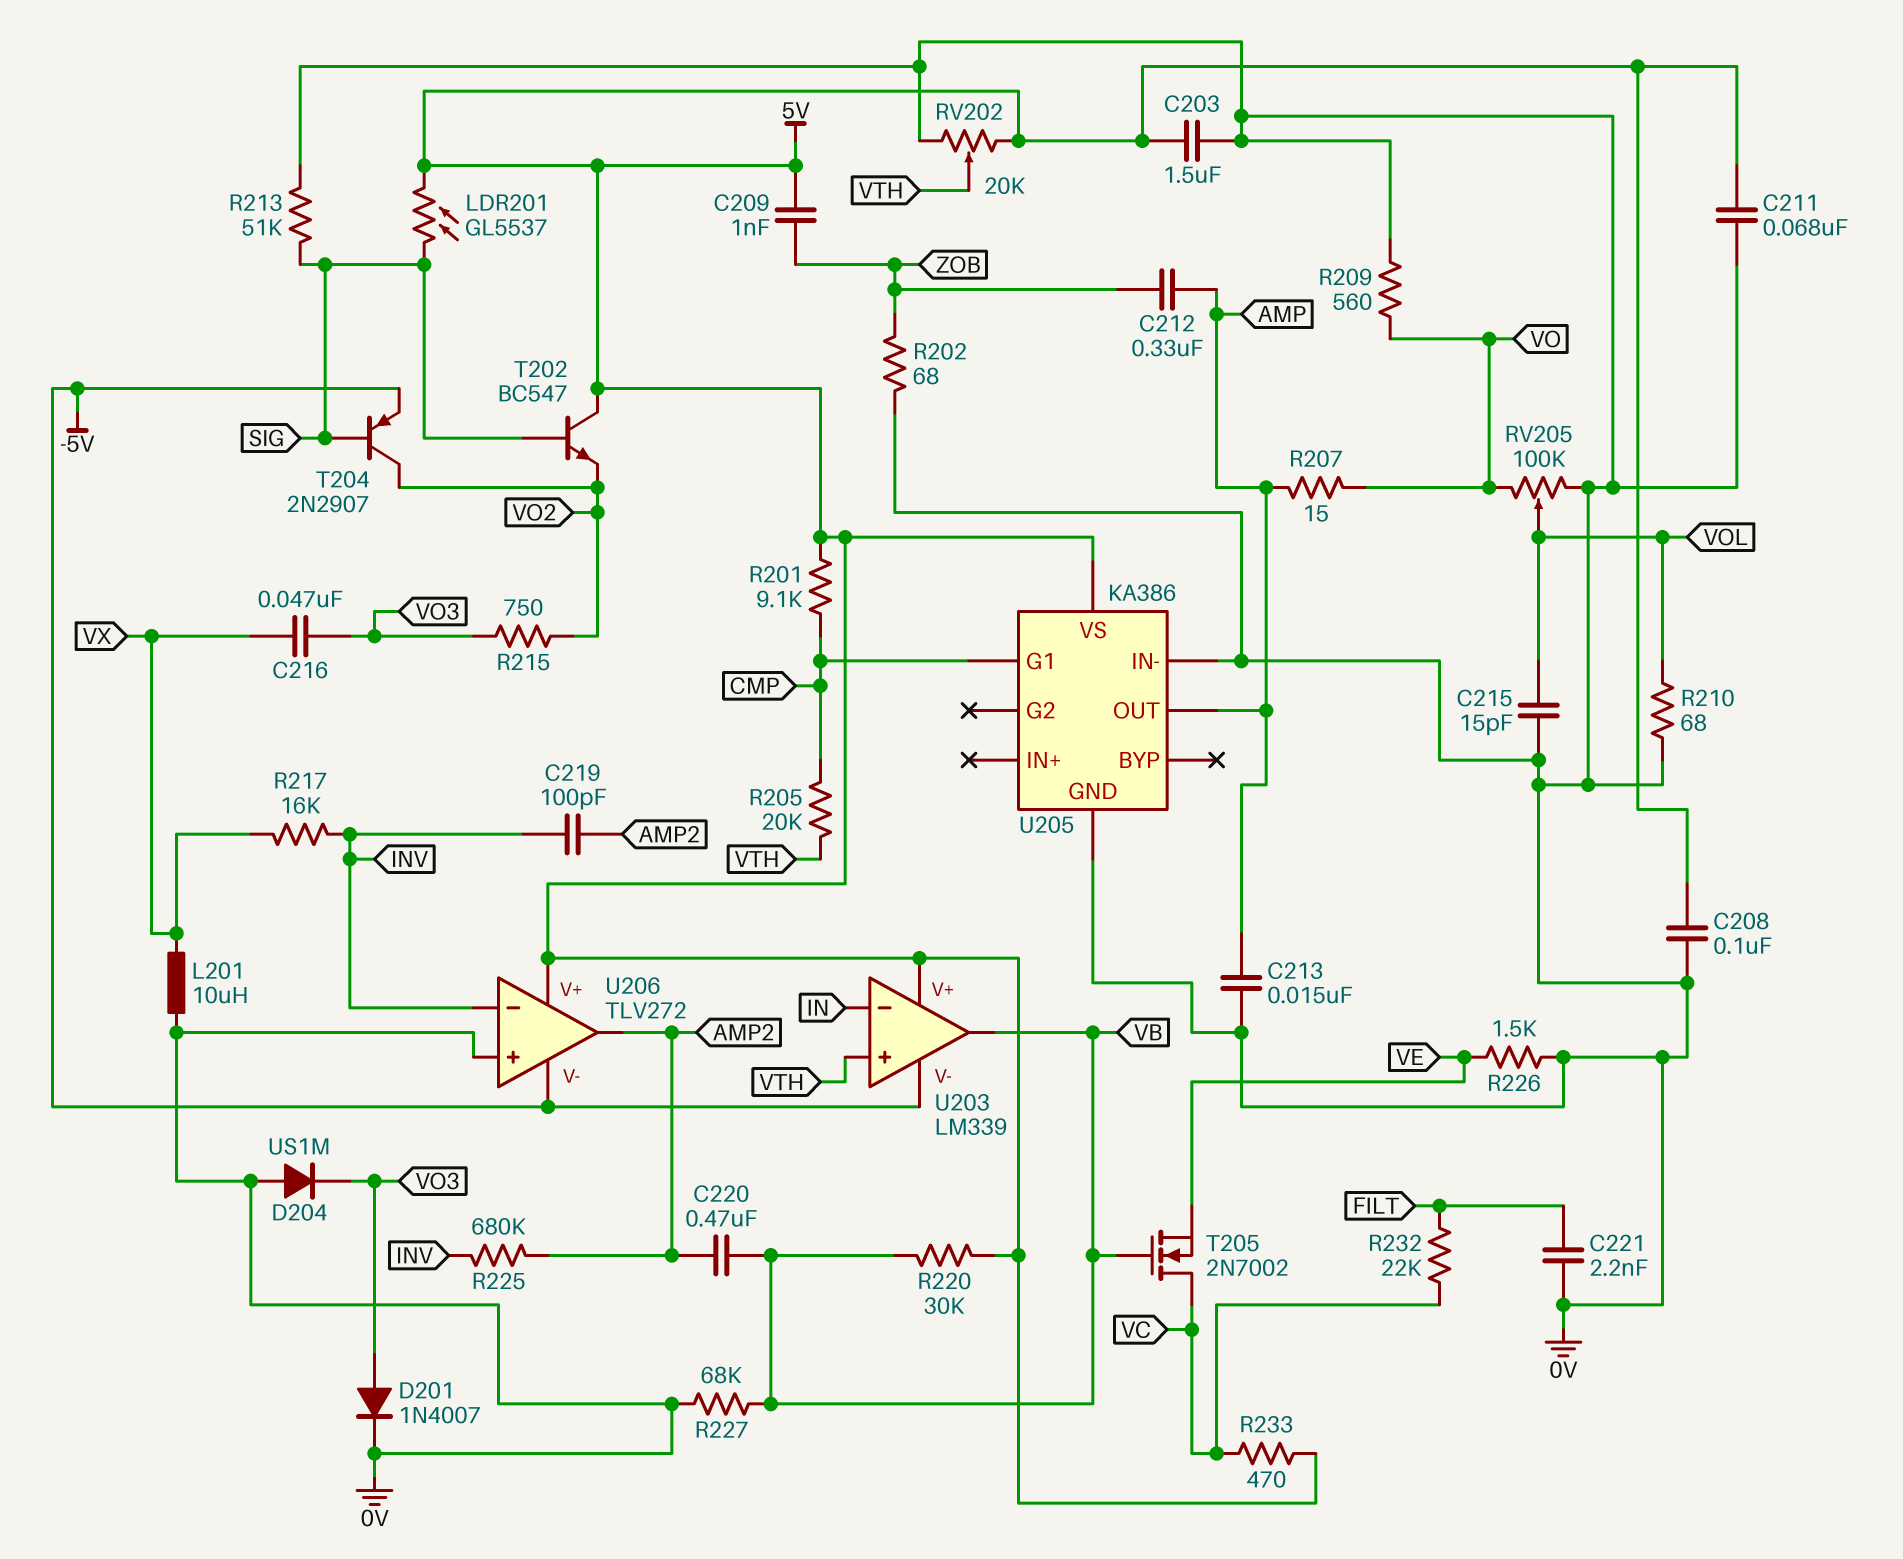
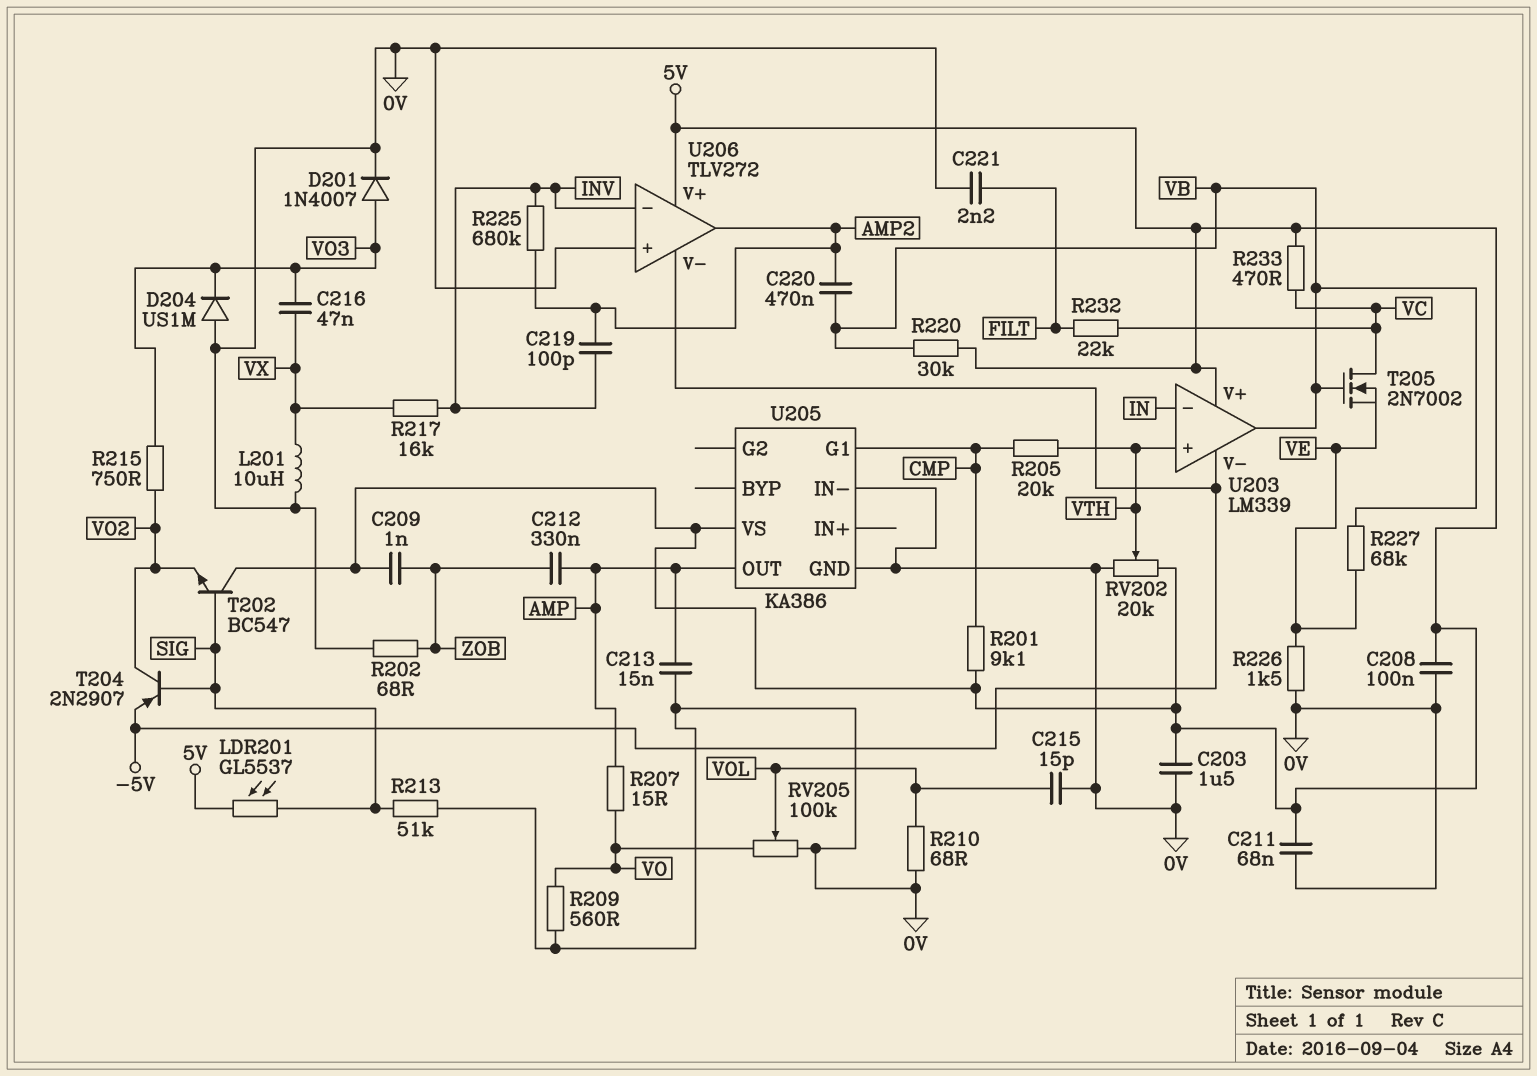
R227: 68k (0V, VB) -> 68k (VB, VE)

